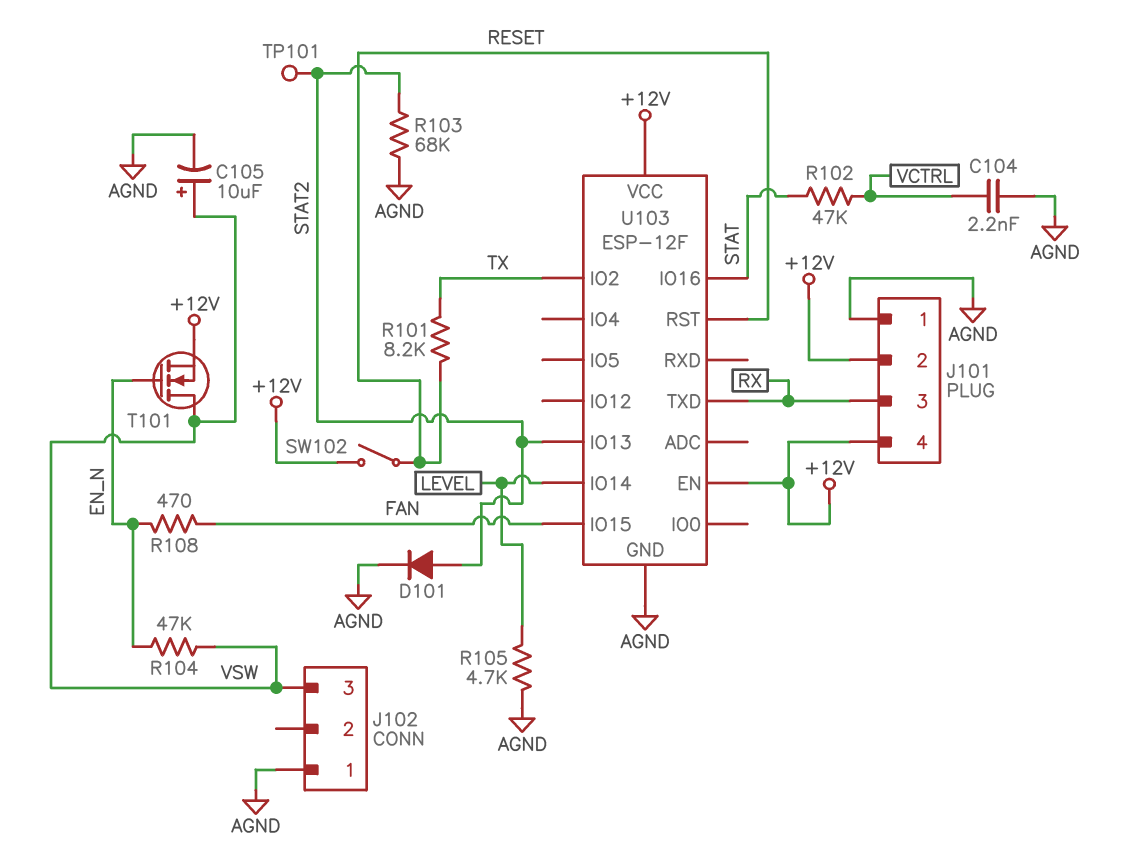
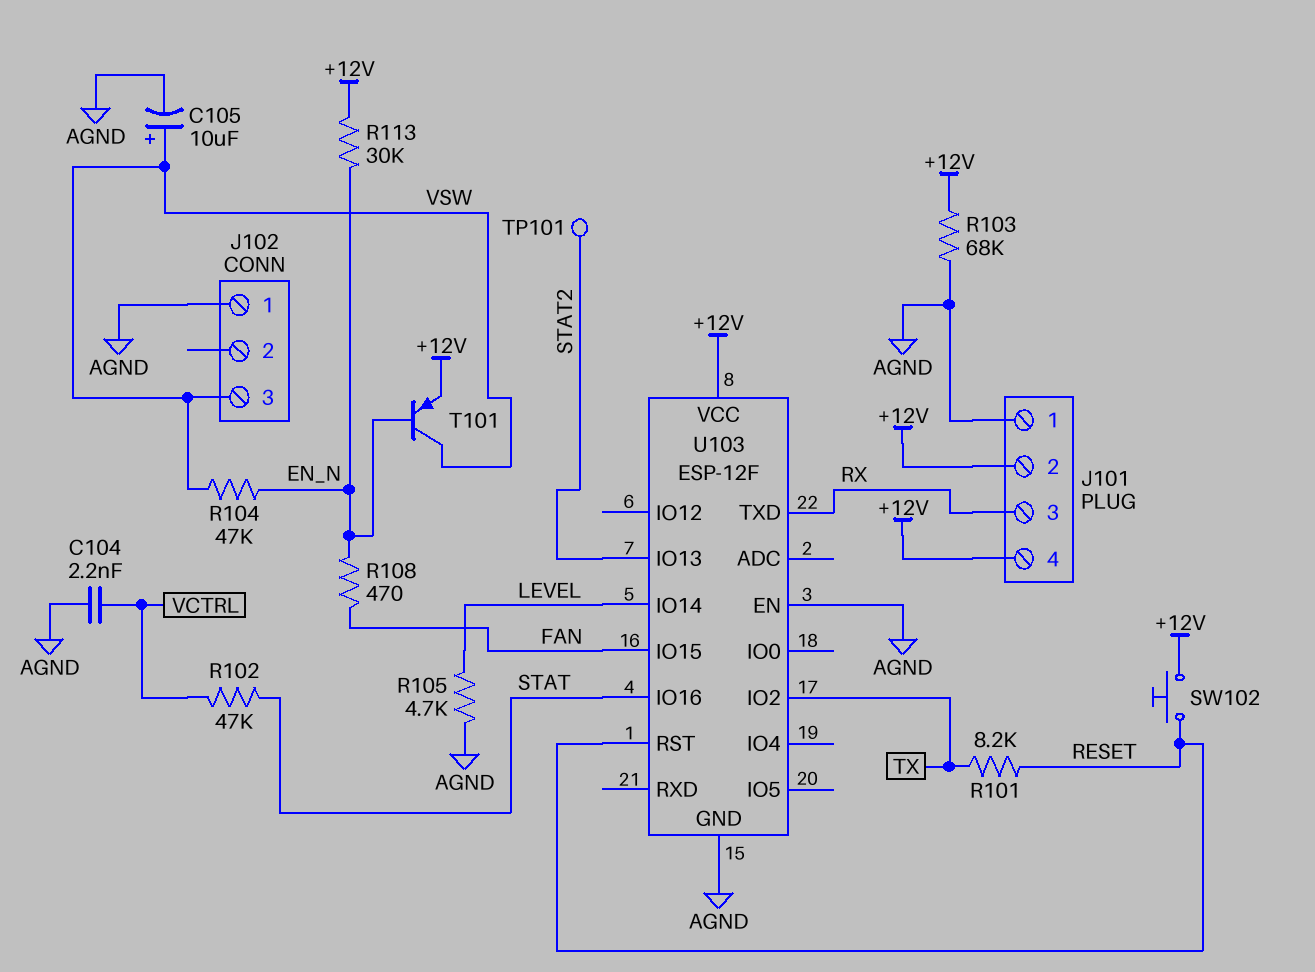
D101: diode (A STAT2, K AGND) -> none
R103: 68k (AGND, STAT2) -> 68k (+12V, AGND)
R113: none -> 30k (+12V, EN_N)
SW102: switch (+12V, RESET) -> button (+12V, RESET)
T101: NMOS (G EN_N, D VSW, S +12V) -> PNP (B EN_N, C VSW, E +12V)
U103 pin EN: +12V -> AGND

